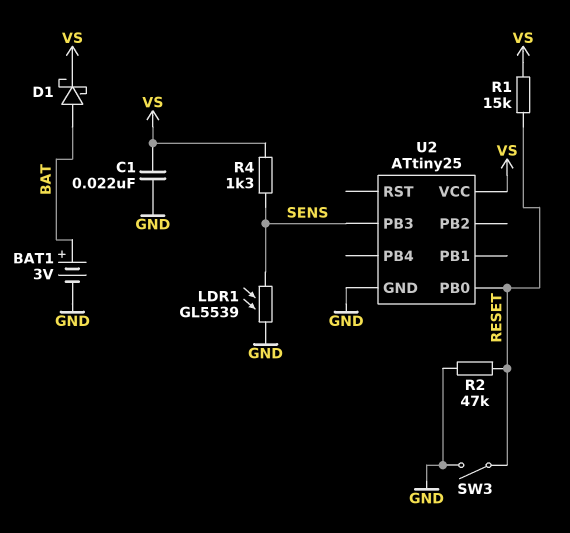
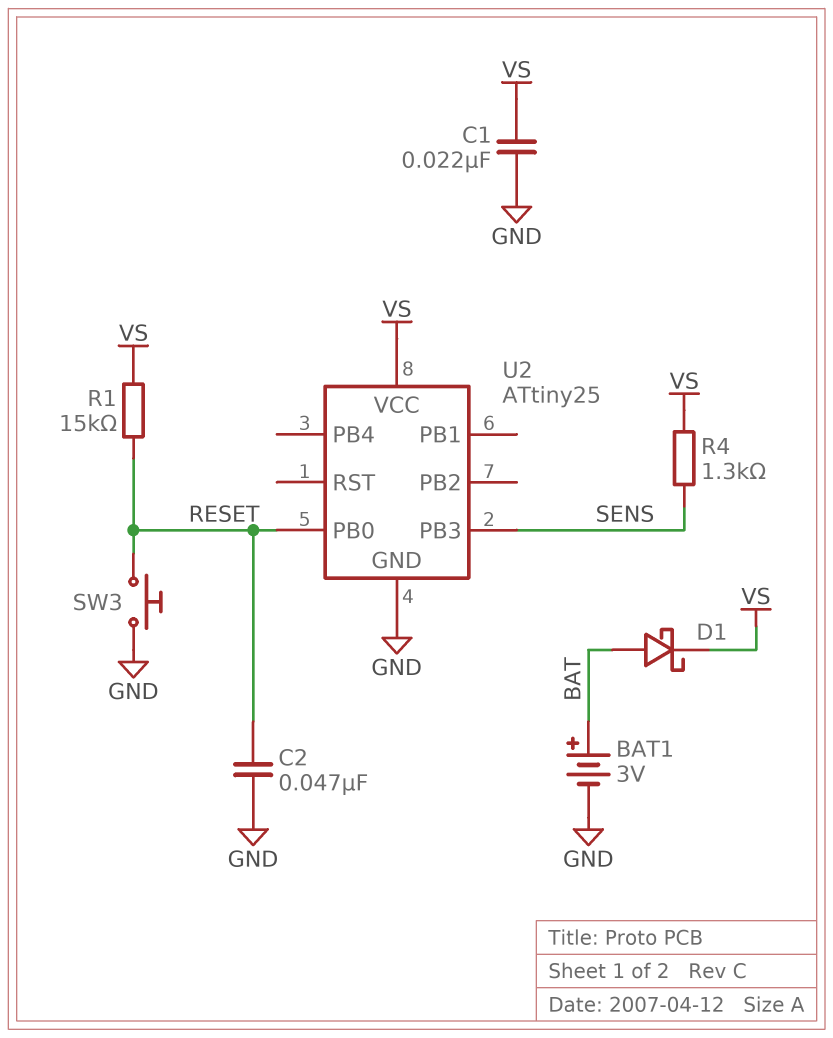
C2: none -> 47nF (GND, RESET)
LDR1: GL5539 (GND, SENS) -> none
R2: 47k (GND, RESET) -> none
SW3: switch (GND, RESET) -> button (GND, RESET)

